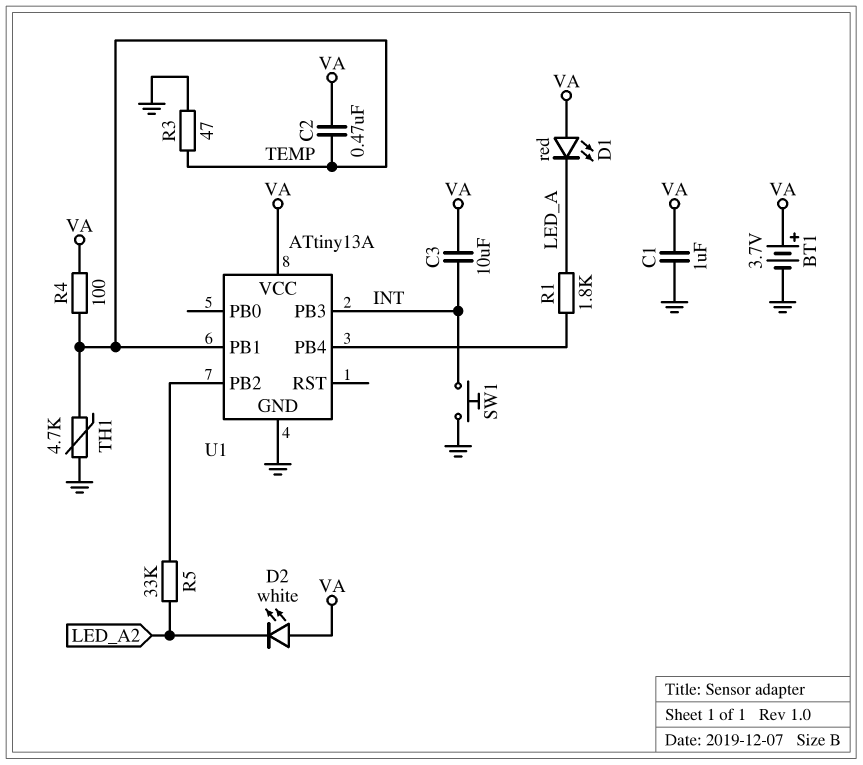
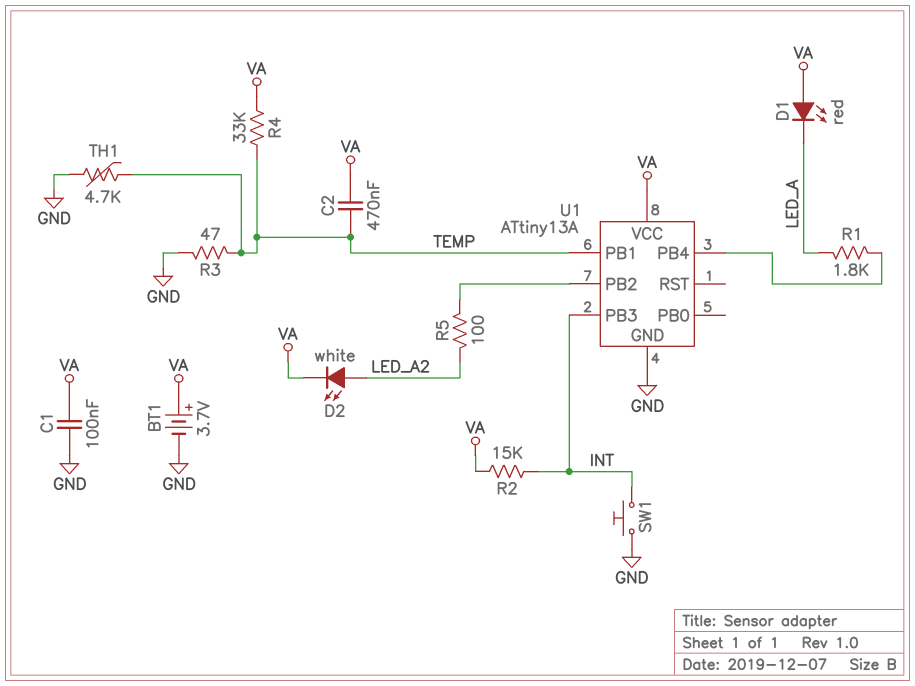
C1: 1uF (GND, VA) -> 100nF (GND, VA)
C3: 10uF (INT, VA) -> none
D2: LED white (A VA, K LED_A2) -> LED white (A LED_A2, K VA)
R2: none -> 15k (INT, VA)
R4: 100 (TEMP, VA) -> 33k (TEMP, VA)
R5: 33k (LED_A2, U1/PB2) -> 100 (LED_A2, U1/PB2)

